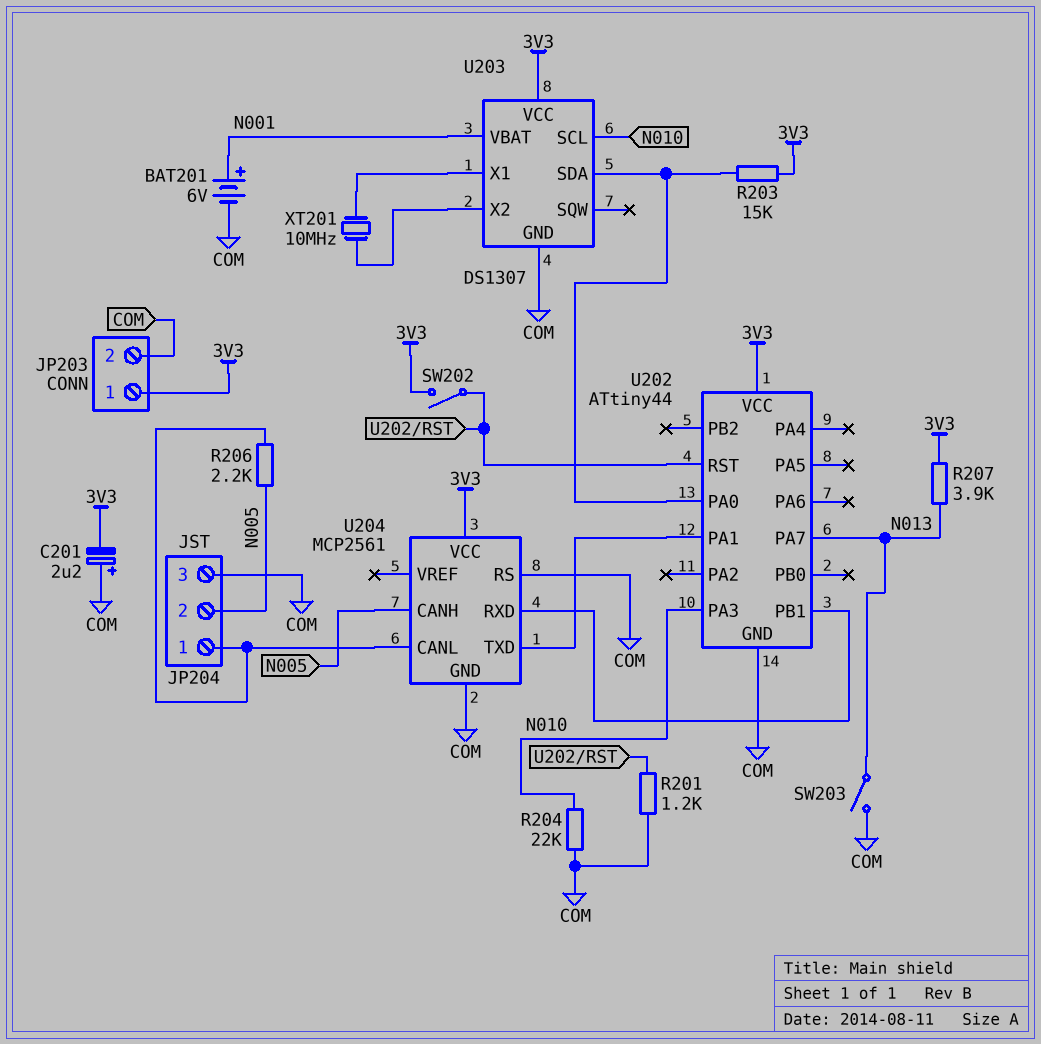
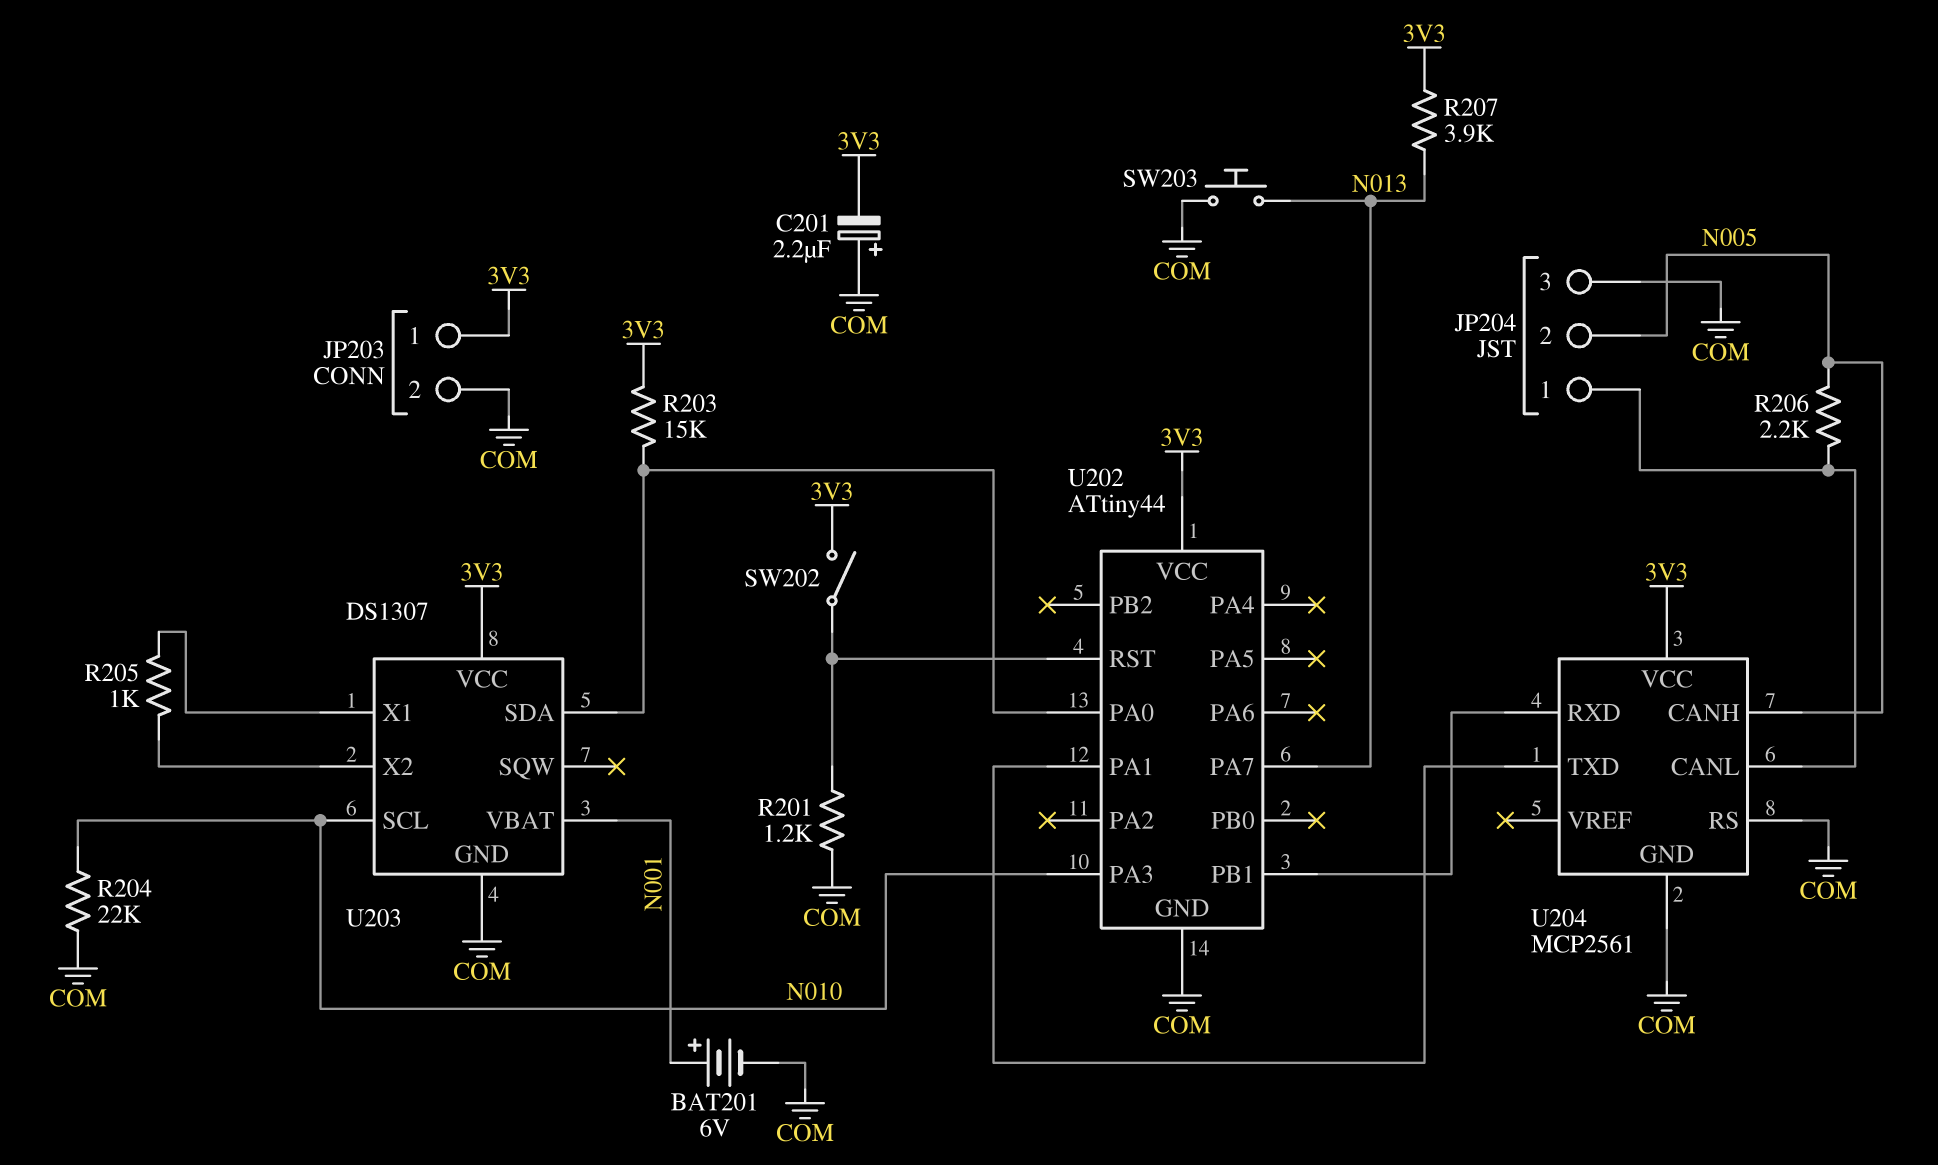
R205: none -> 1k (U203/X1, U203/X2)
SW203: switch (COM, N013) -> button (COM, N013)
XT201: 10MHz (U203/X1, U203/X2) -> none

